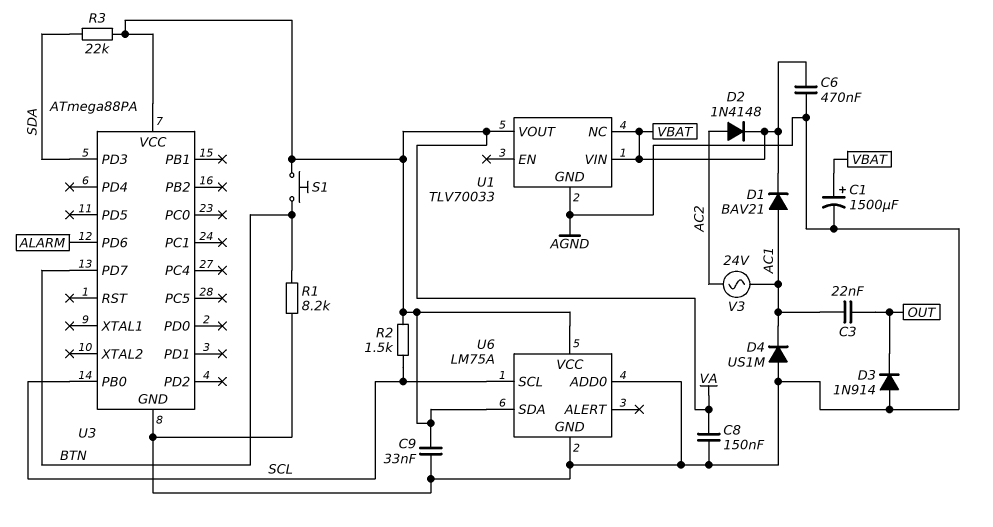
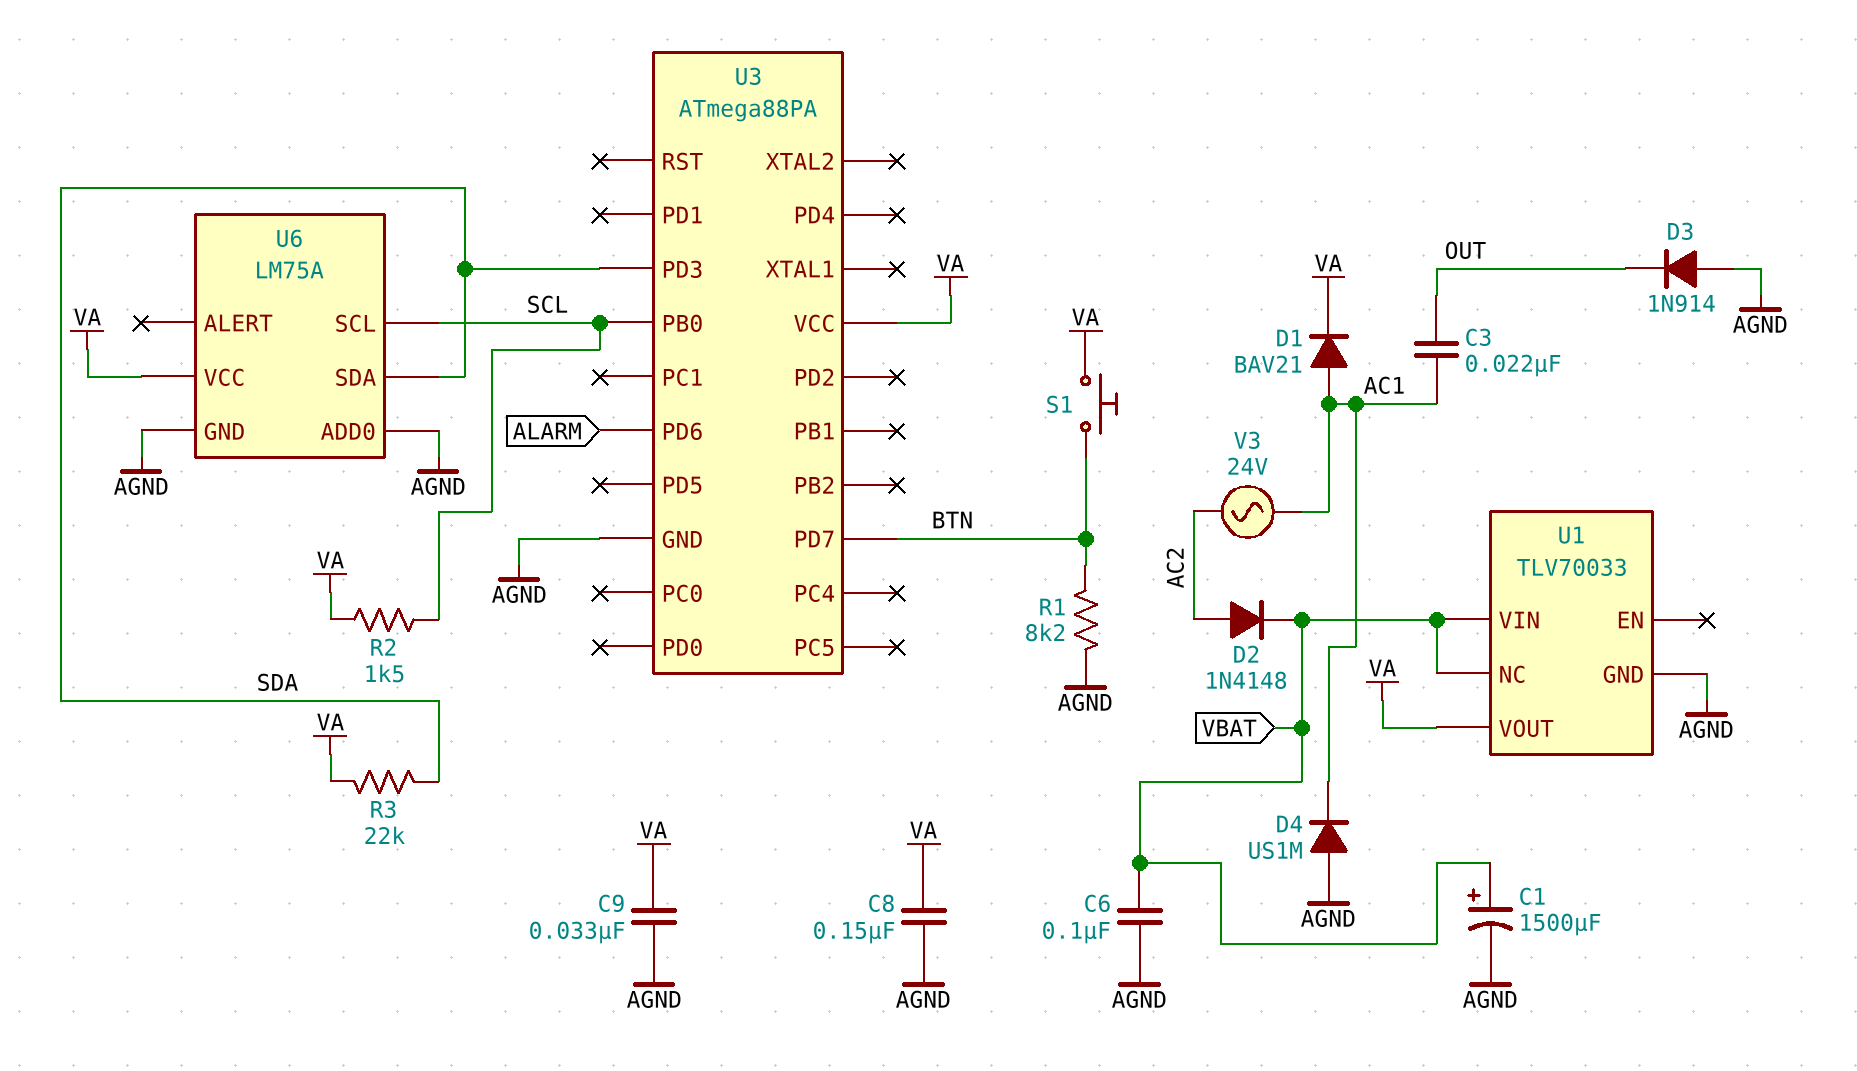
C6: 470nF (AGND, VBAT) -> 100nF (AGND, VBAT)
D1: diode BAV21 (A AC1, K VBAT) -> diode BAV21 (A AC1, K VA)
U6 pin SDA: VA -> SDA

